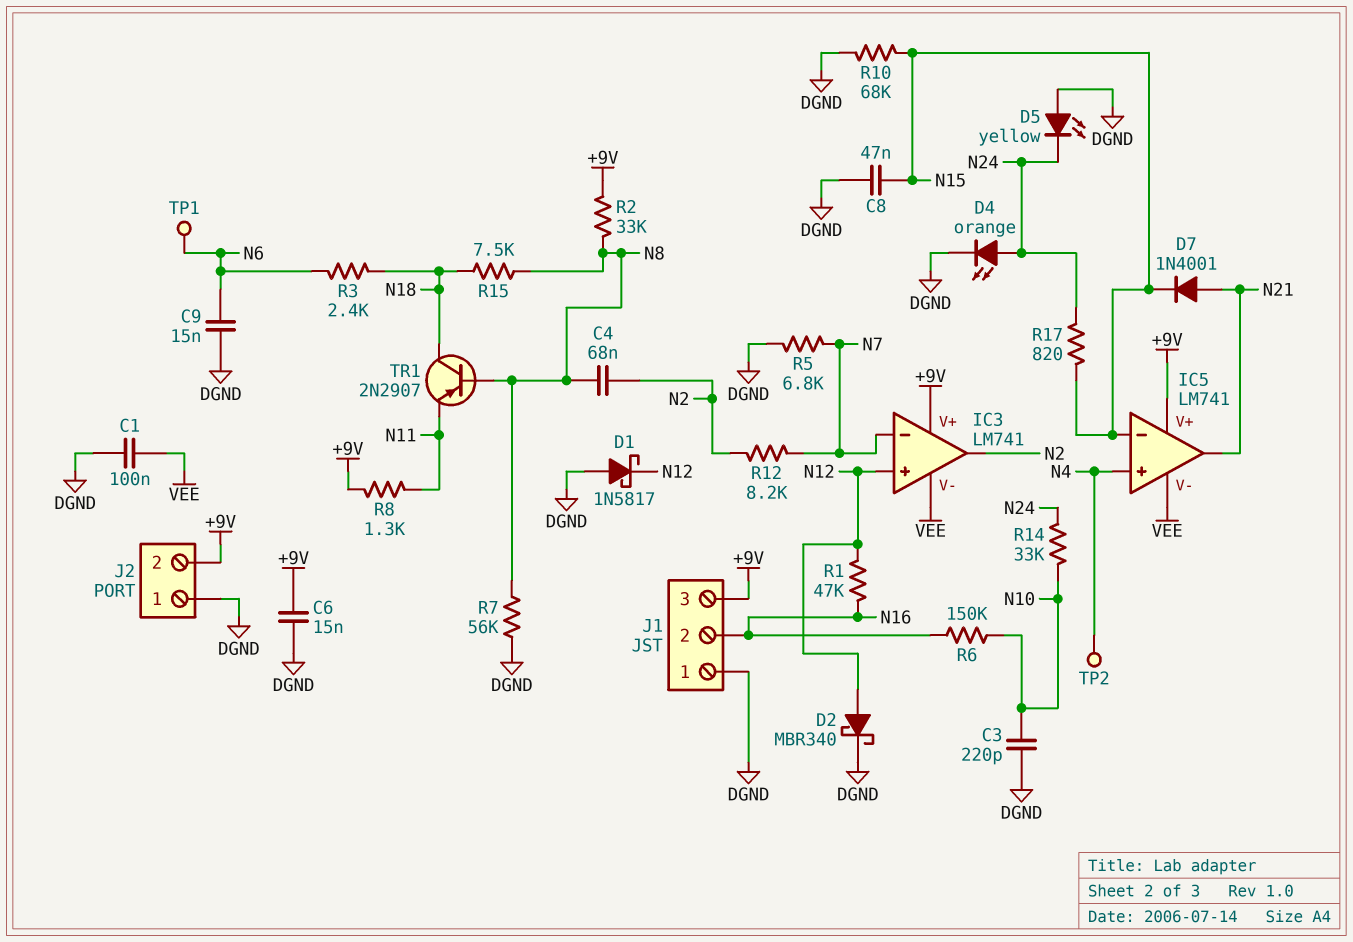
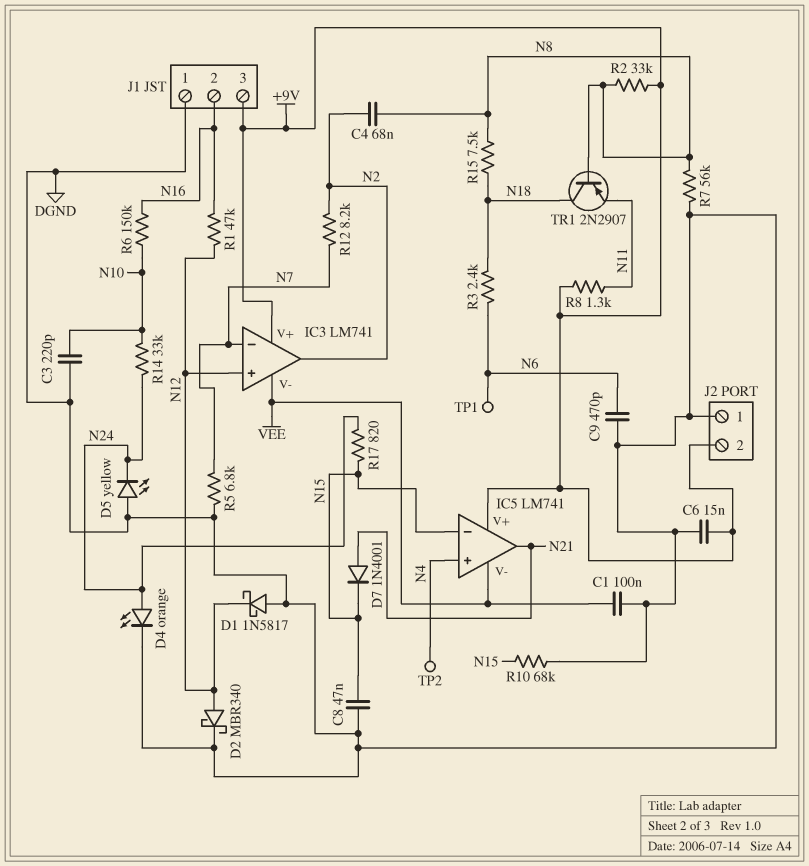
C9: 15nF (DGND, N6) -> 470pF (DGND, N6)

